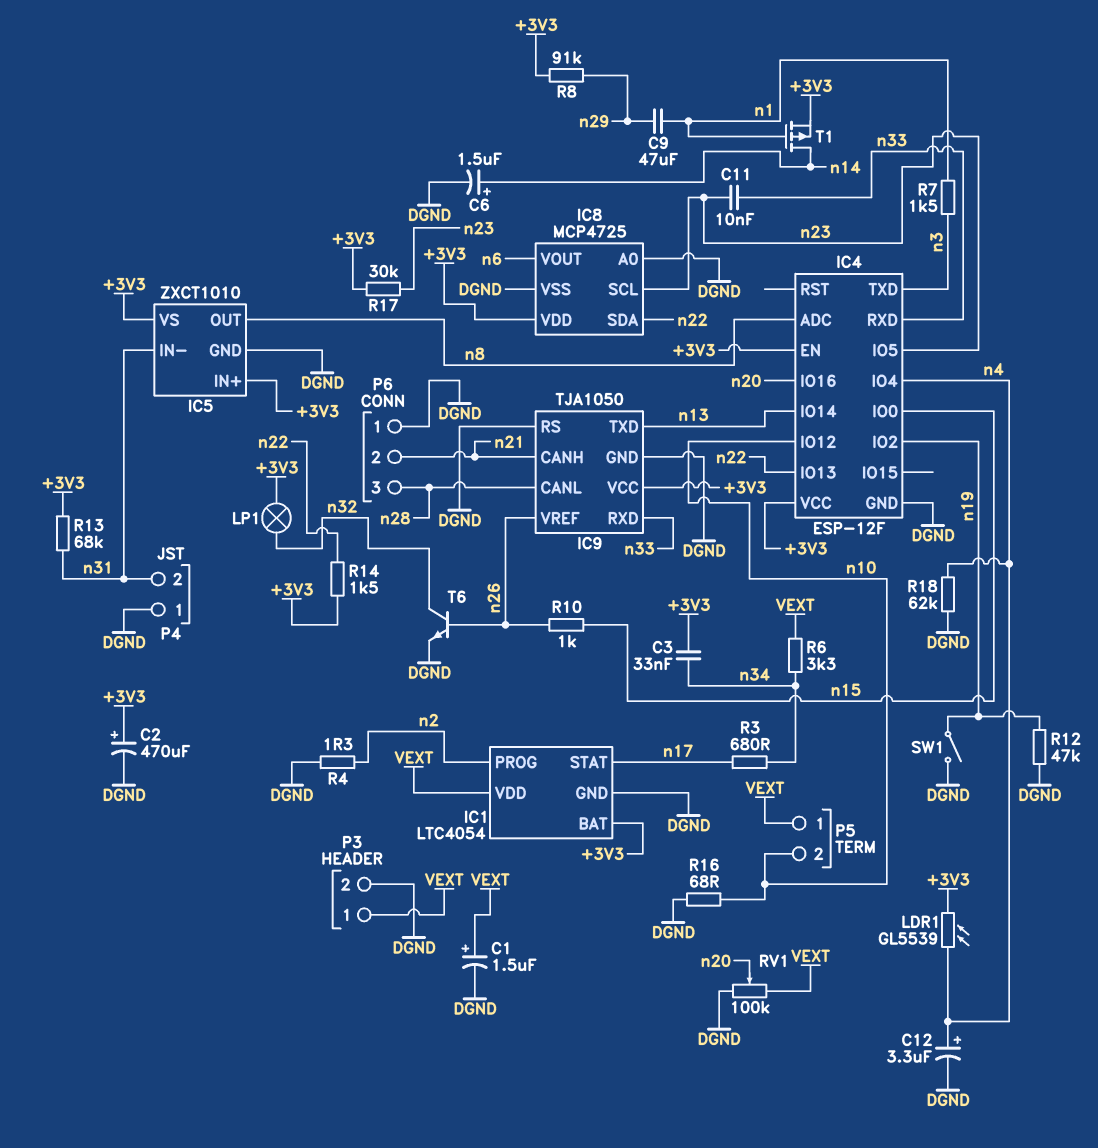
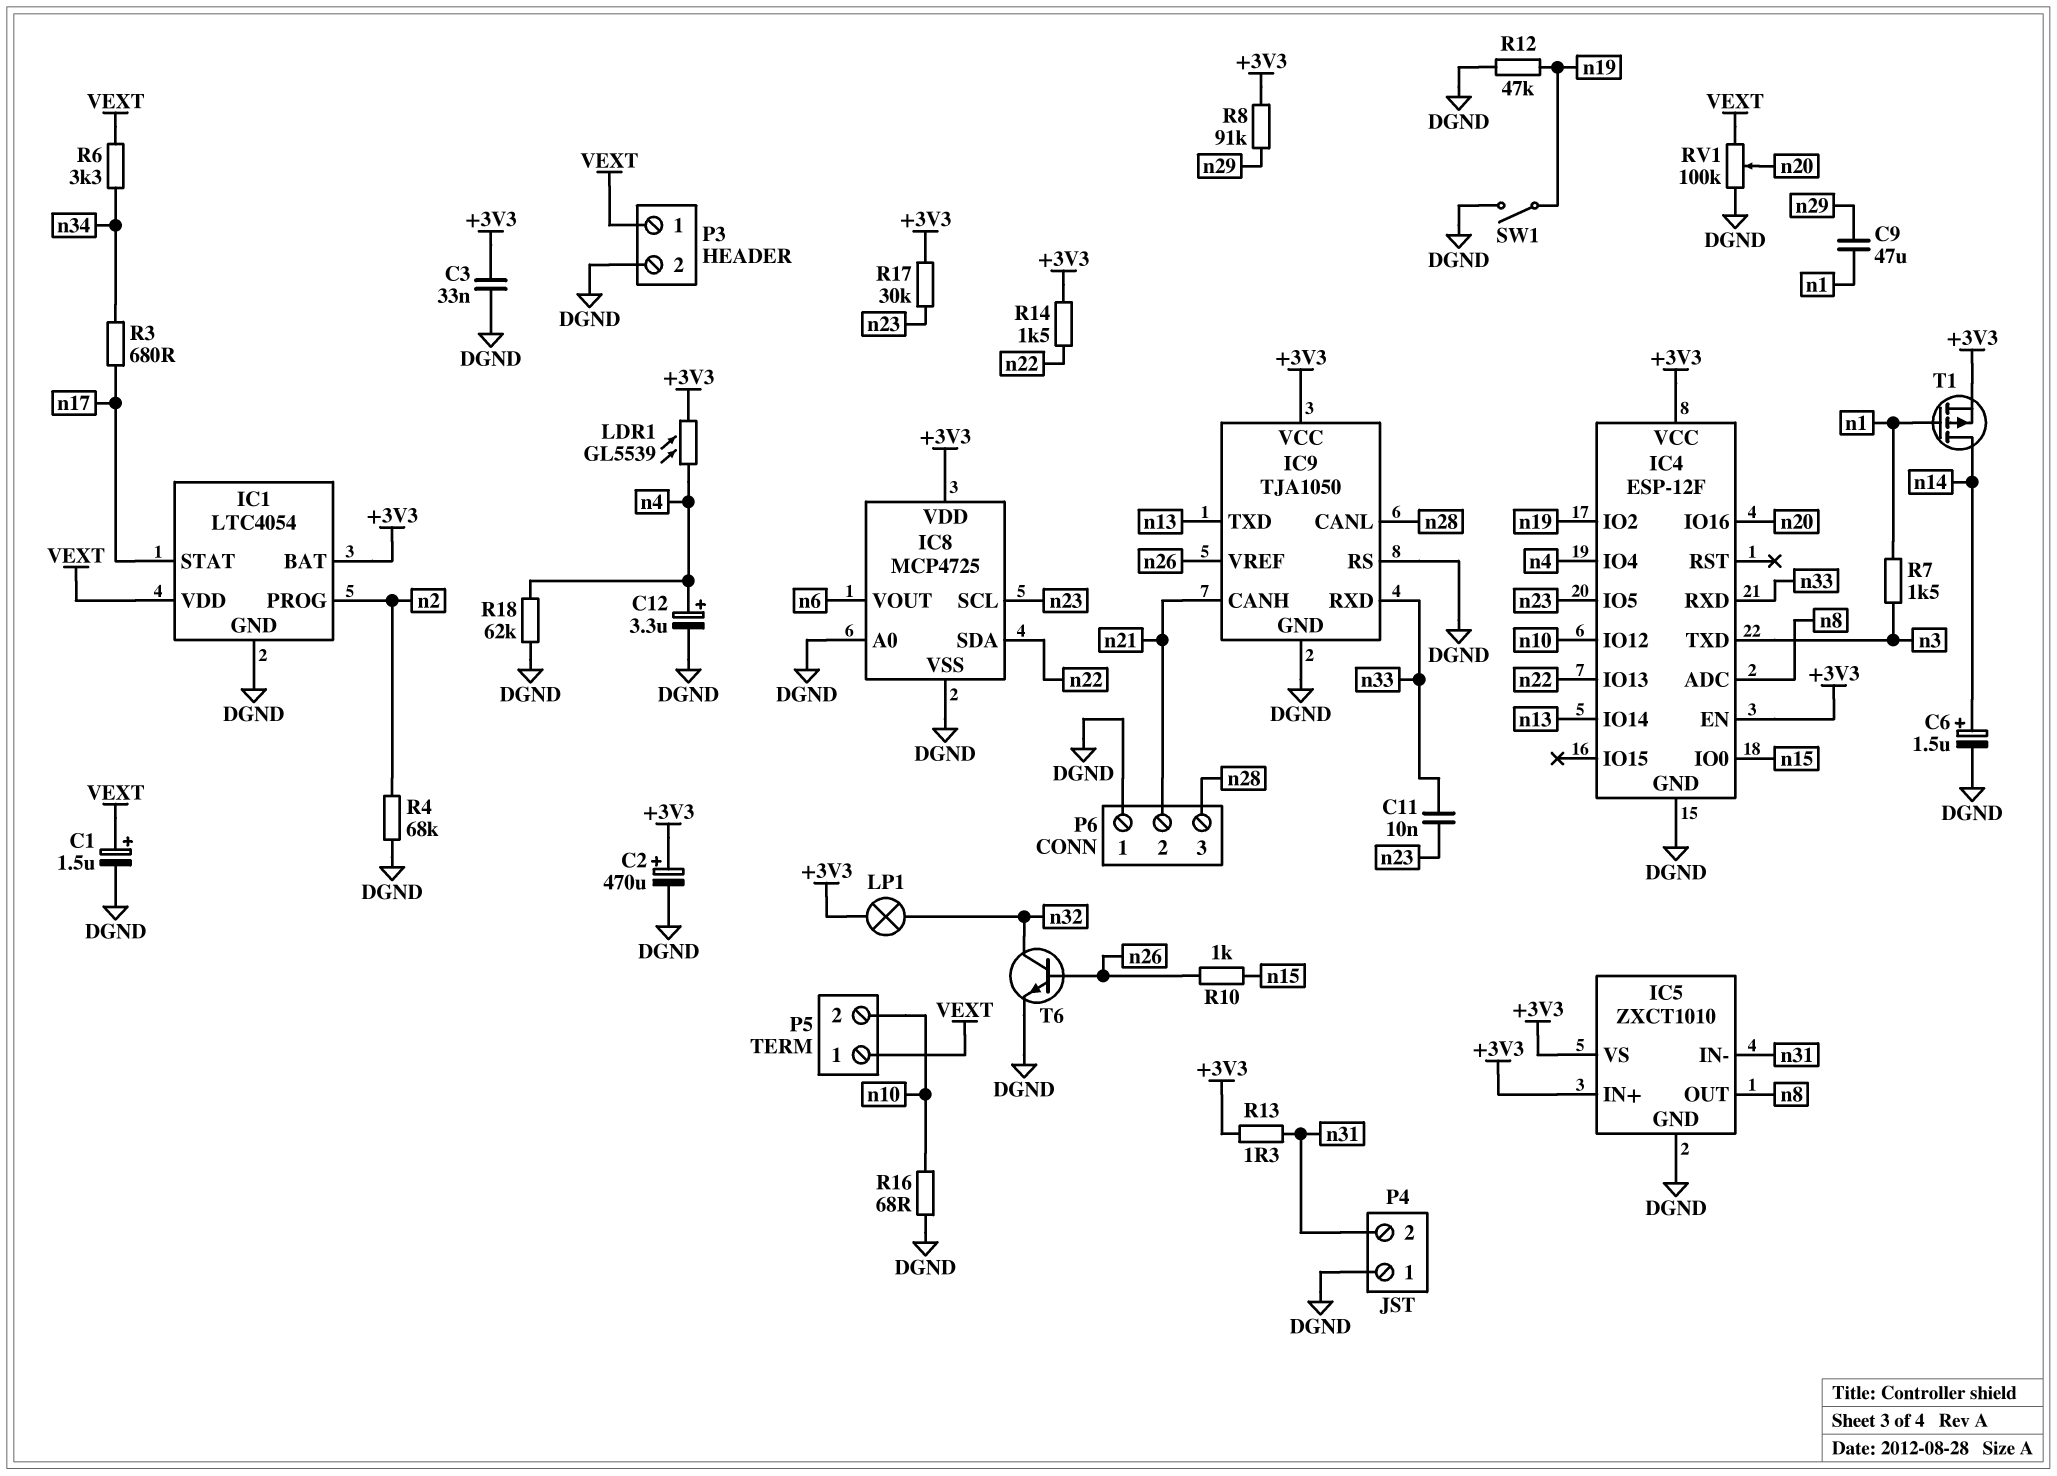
C3: 33nF (+3V3, n34) -> 33nF (+3V3, DGND)
R4: 1.3 (DGND, n2) -> 68k (DGND, n2)
R13: 68k (+3V3, n31) -> 1.3 (+3V3, n31)

